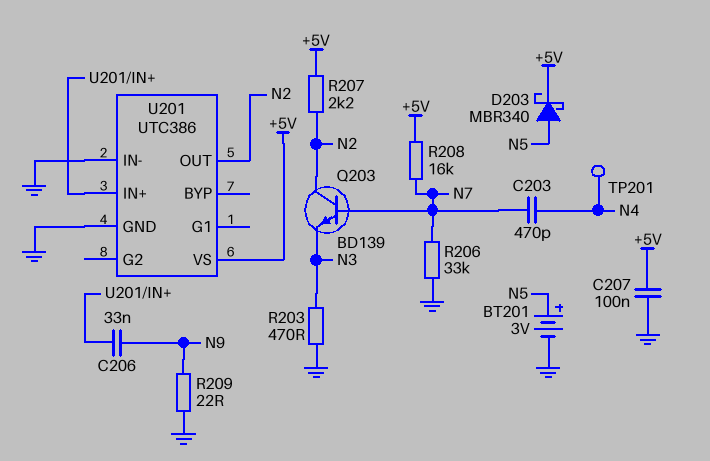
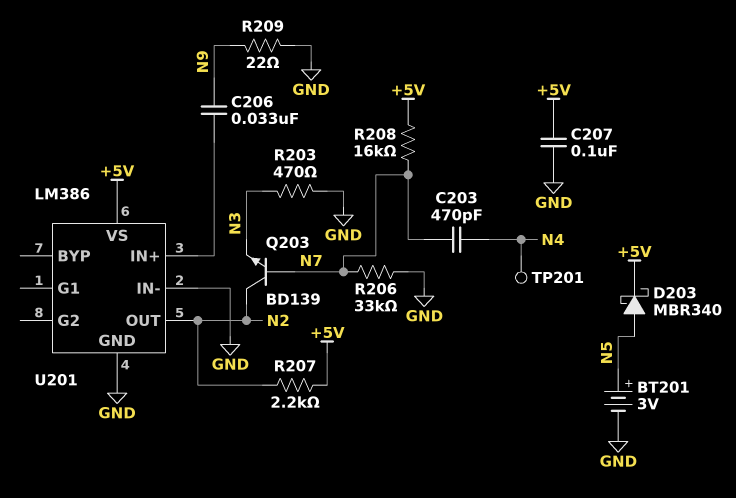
U201: UTC386 -> LM386

